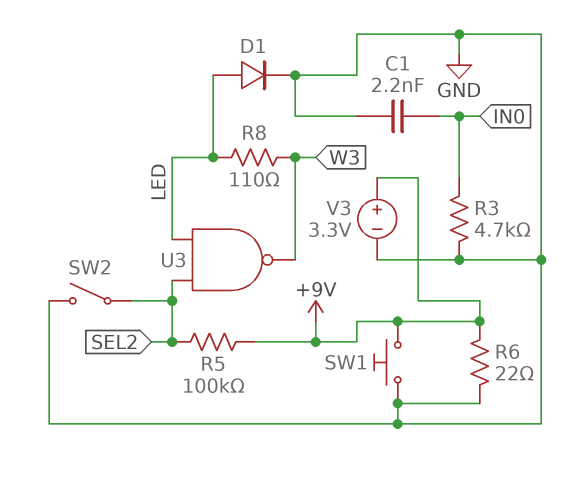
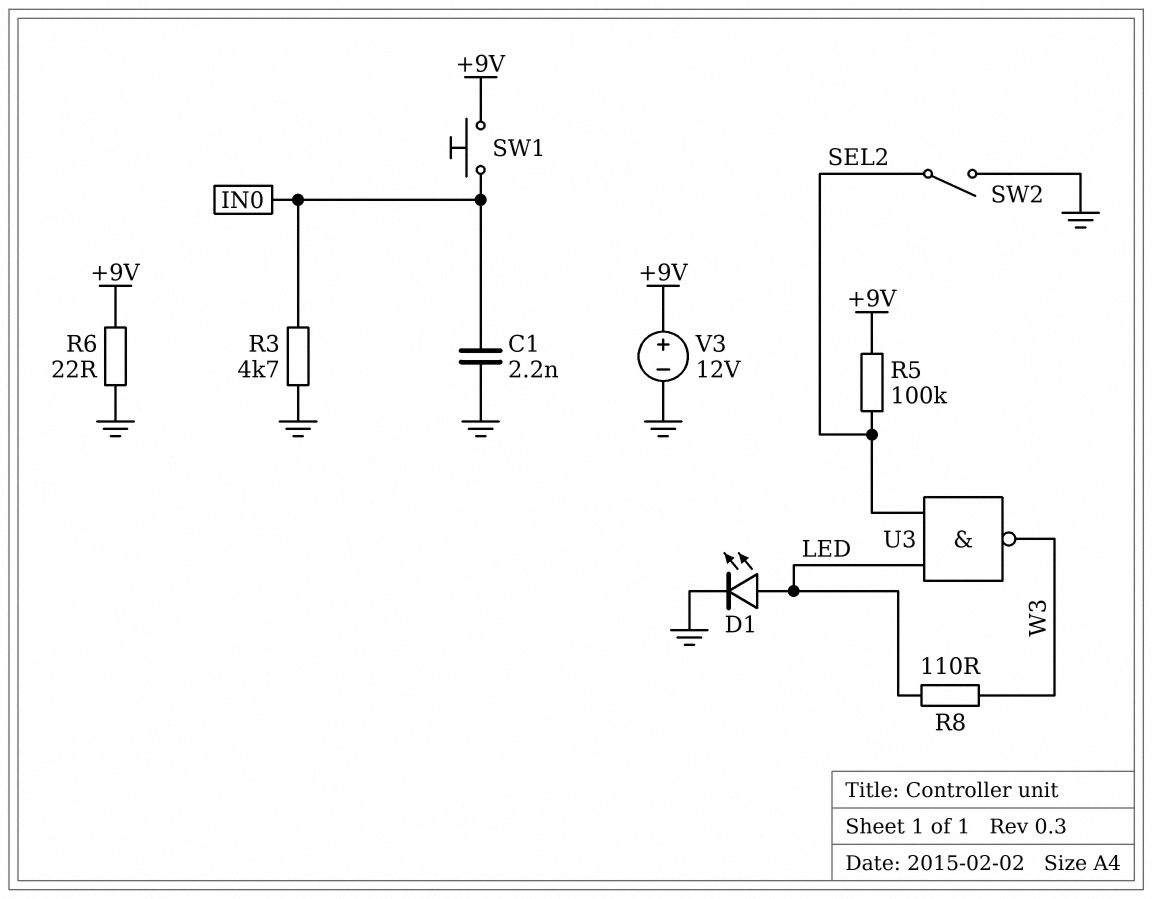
D1: diode (A LED, K GND) -> LED (A LED, K GND)
SW1: button (+9V, GND) -> button (+9V, IN0)
V3: 3.3V (plus +9V, minus GND) -> 12V (plus +9V, minus GND)

